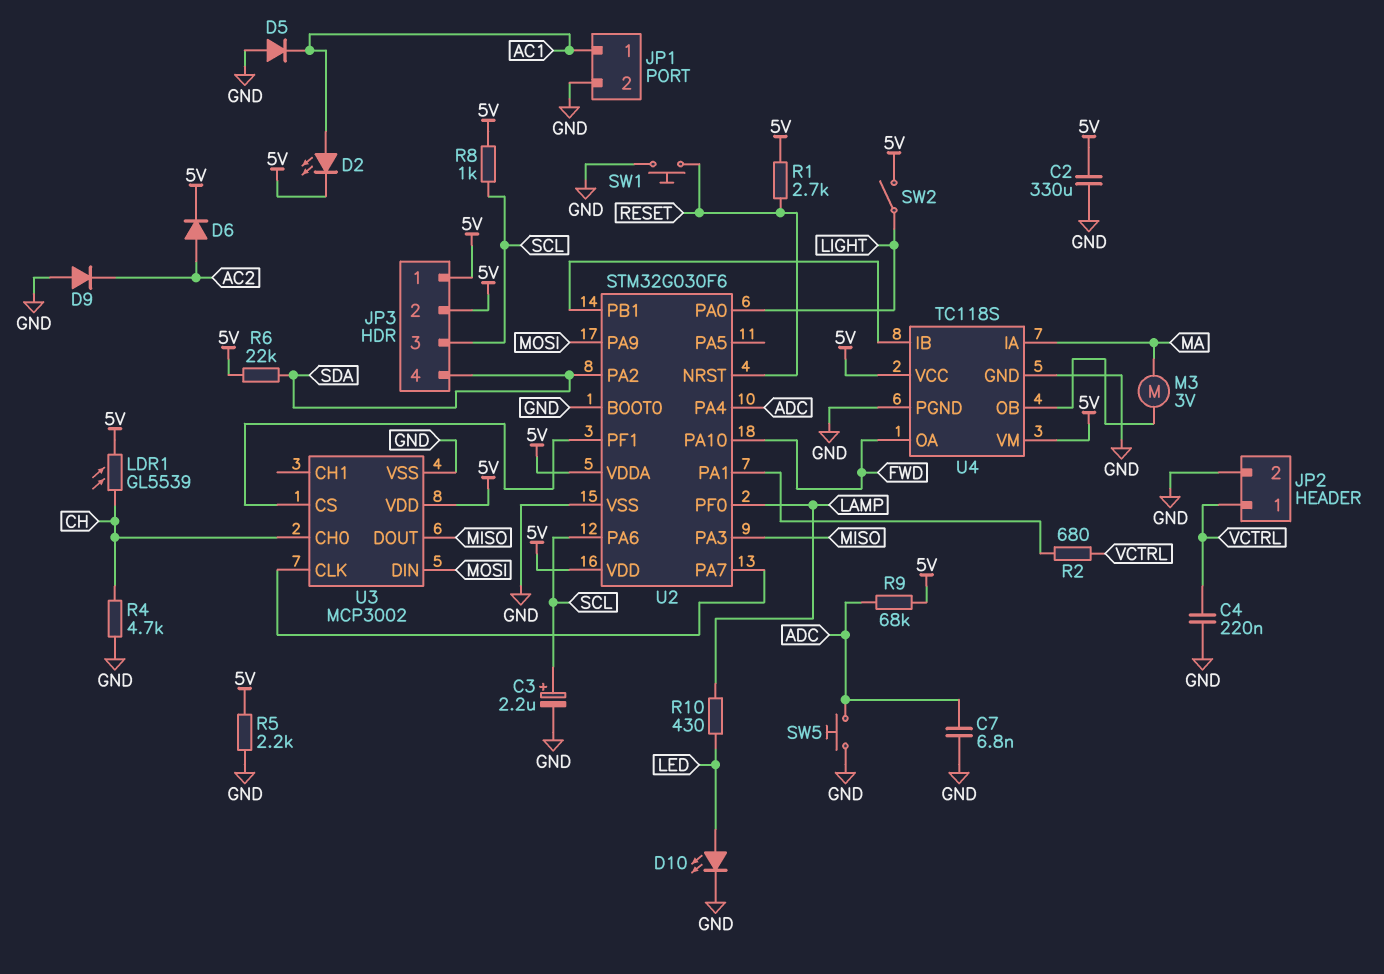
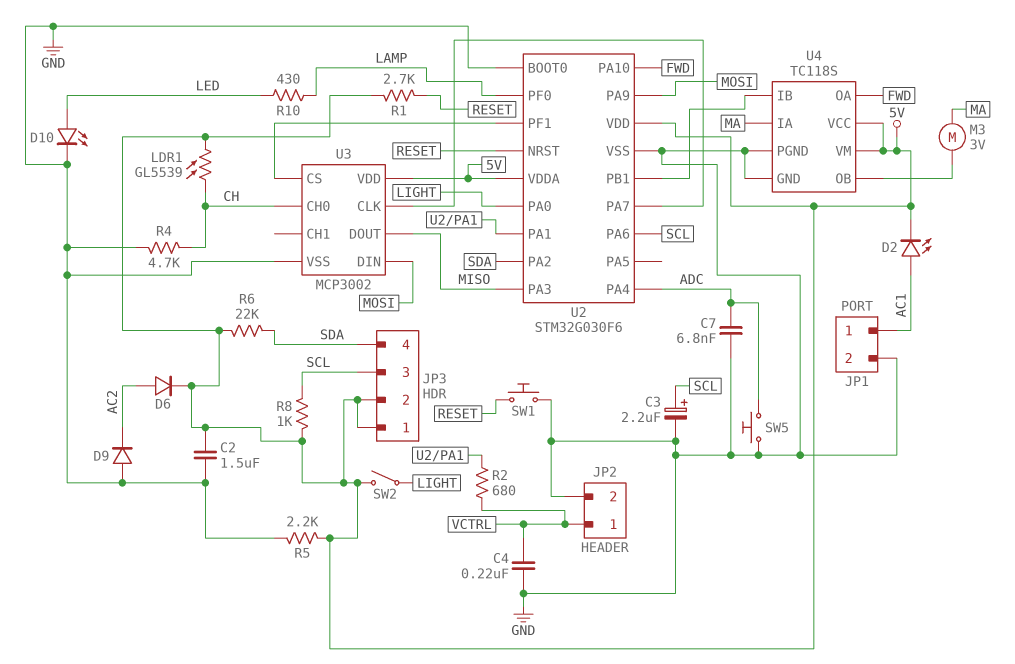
C2: 330uF (5V, GND) -> 1.5uF (5V, GND)
D5: diode (A GND, K AC1) -> none
R9: 68k (5V, ADC) -> none

